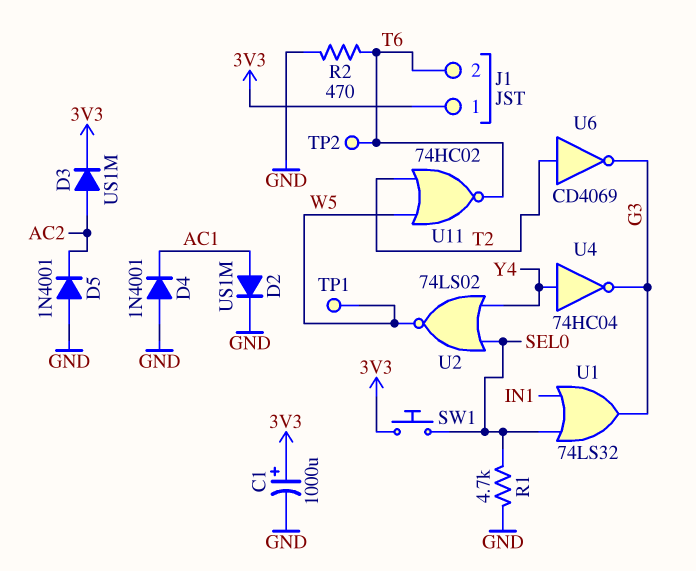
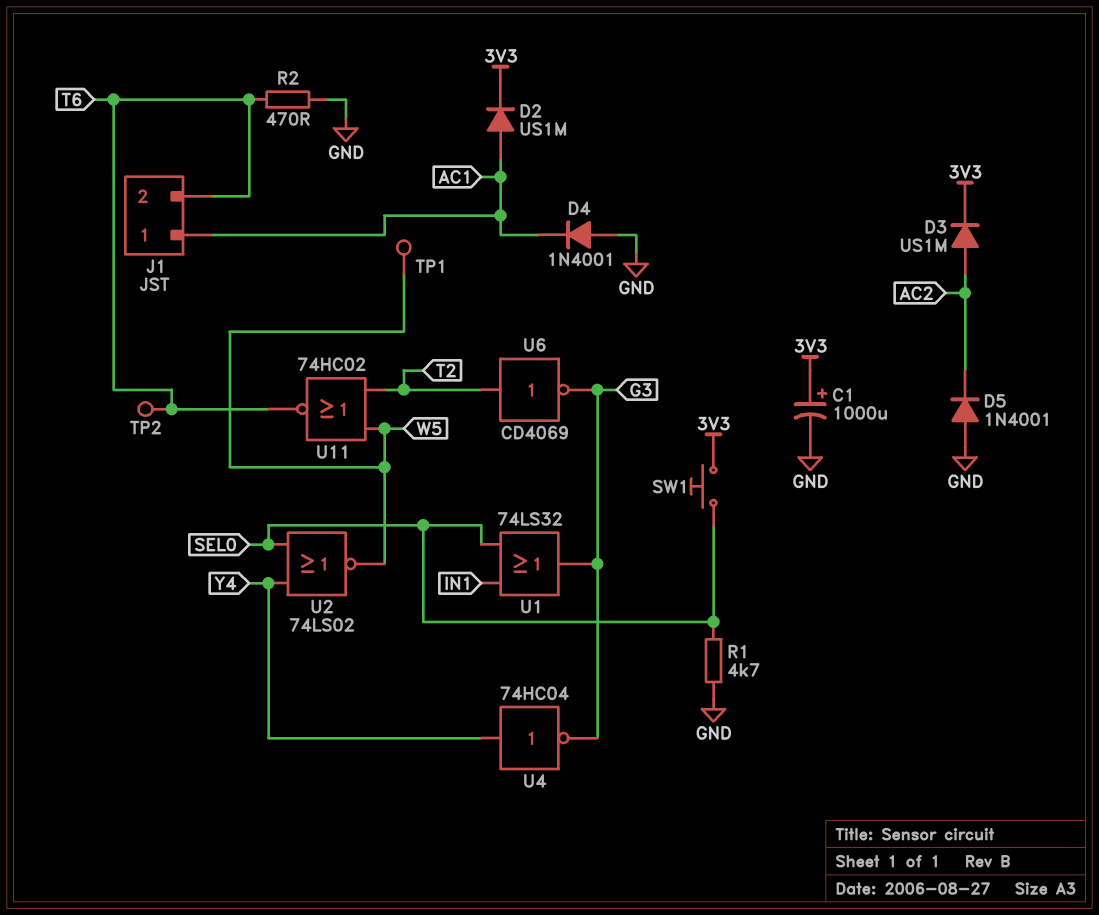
D2: diode US1M (A AC1, K GND) -> diode US1M (A AC1, K 3V3)
J1 pin 1: 3V3 -> AC1

